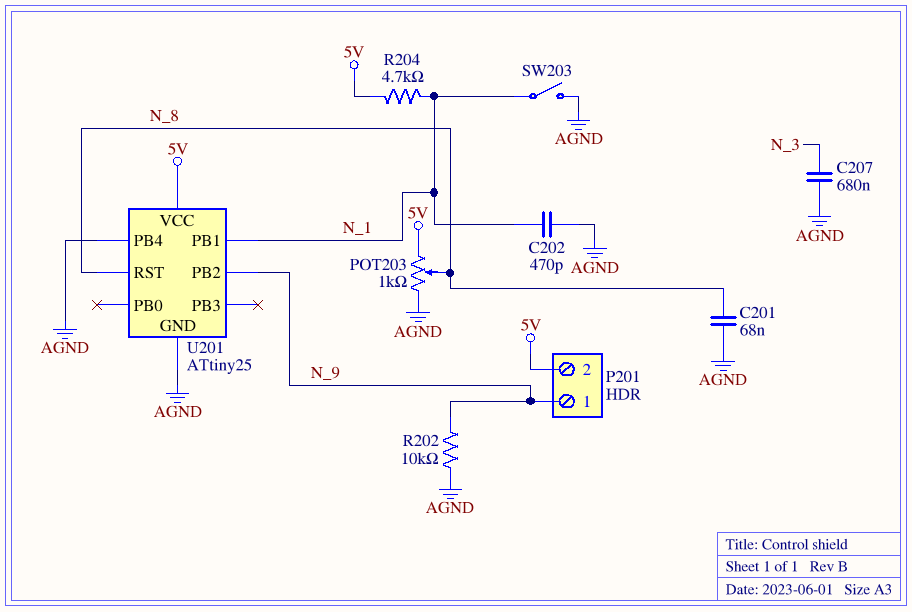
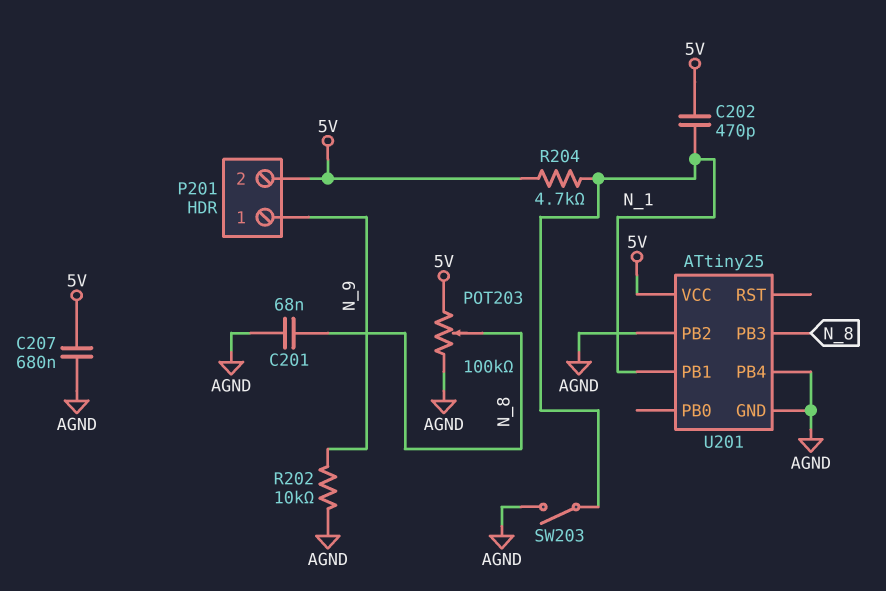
C202: 470pF (AGND, N_1) -> 470pF (5V, N_1)
C207: 680nF (AGND, N_3) -> 680nF (5V, AGND)
POT203: 1k (5V, AGND, wiper N_8) -> 100k (5V, AGND, wiper N_8)
U201 pin PB2: N_9 -> AGND
U201 pin PB3: none -> N_8
U201 pin RST: N_8 -> none

